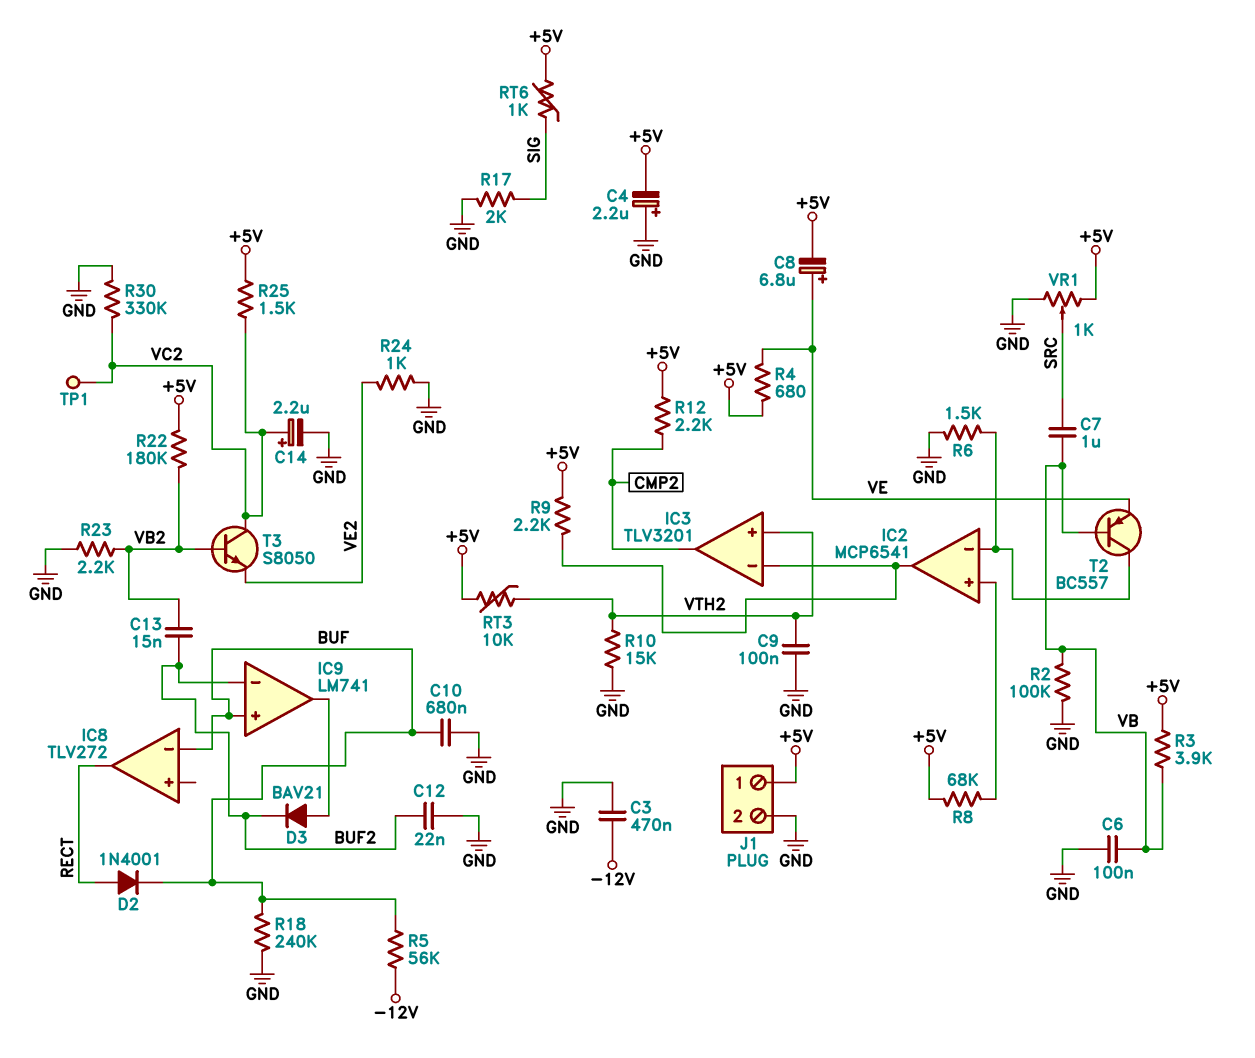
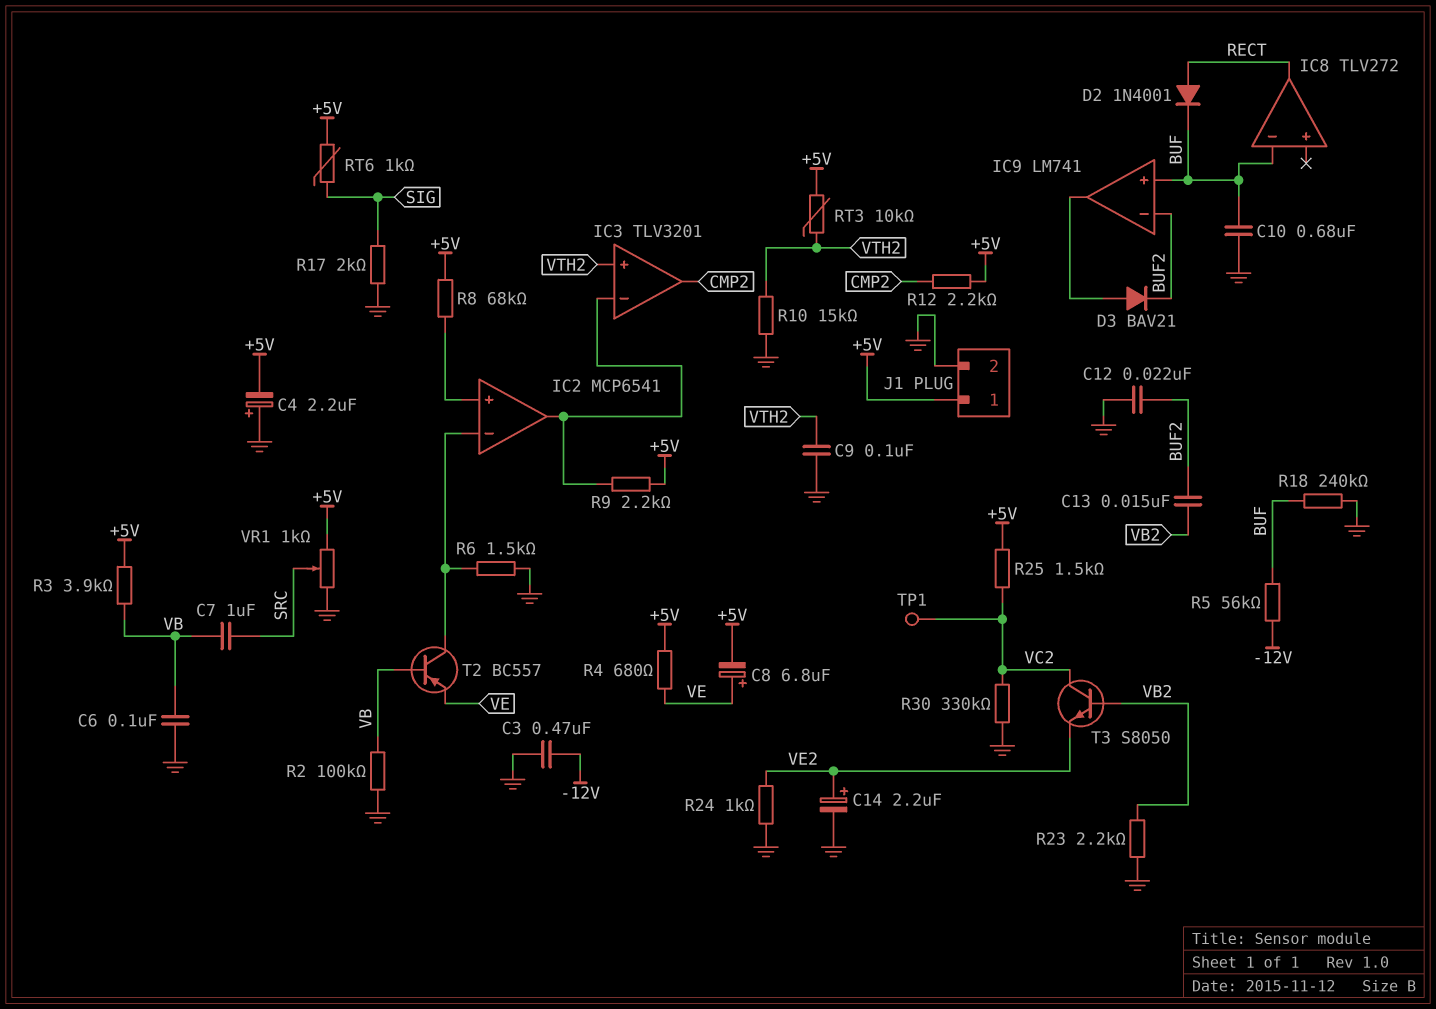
C14: 2.2uF (plus VC2, minus GND) -> 2.2uF (plus VE2, minus GND)
R22: 180k (+5V, VB2) -> none

